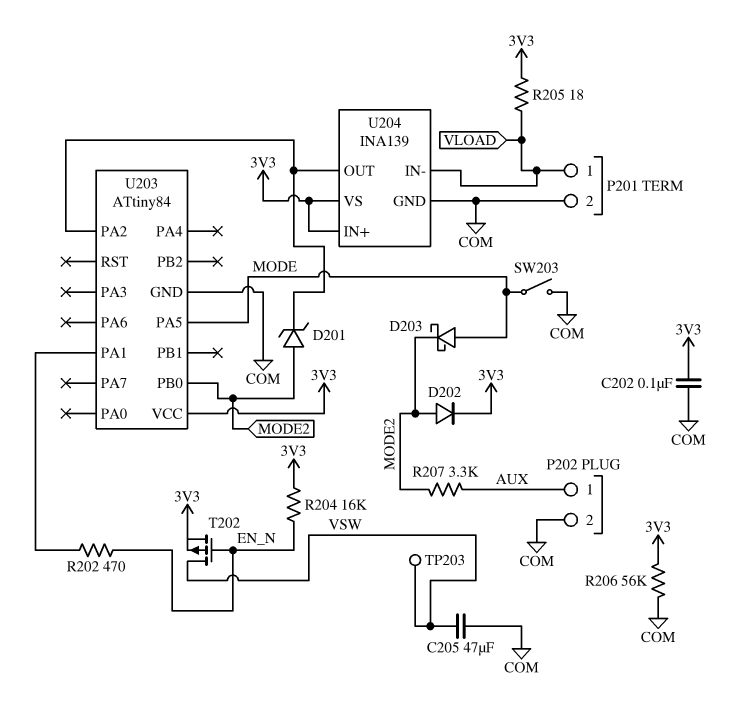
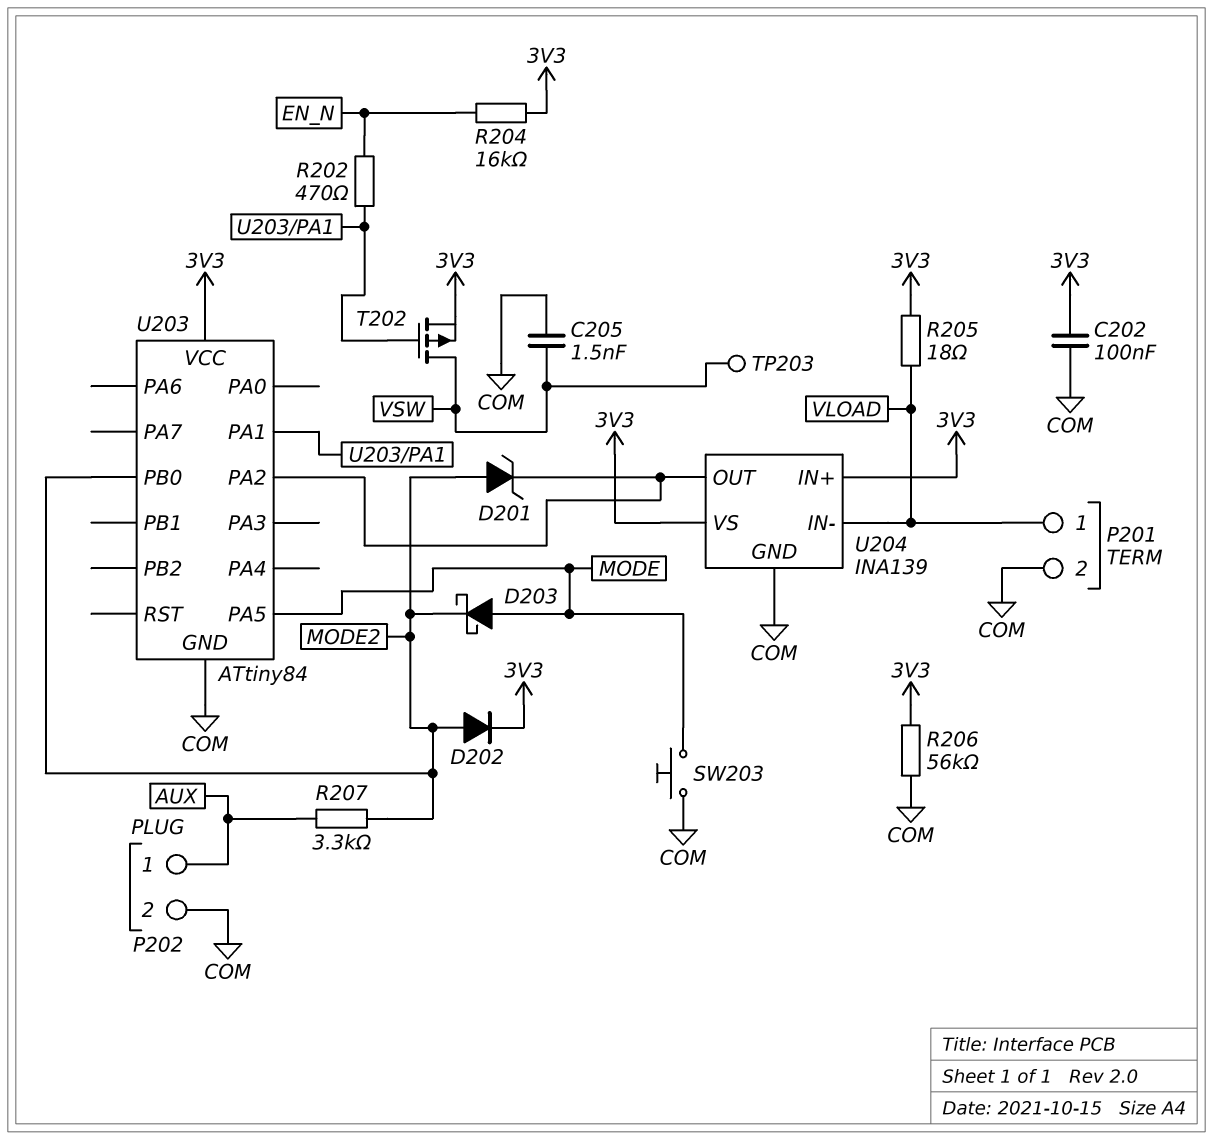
C205: 47uF (COM, VSW) -> 1.5nF (COM, VSW)
SW203: switch (COM, MODE) -> button (COM, MODE)
T202: PMOS (G EN_N, D VSW, S 3V3) -> PMOS (G U203/PA1, D VSW, S 3V3)

